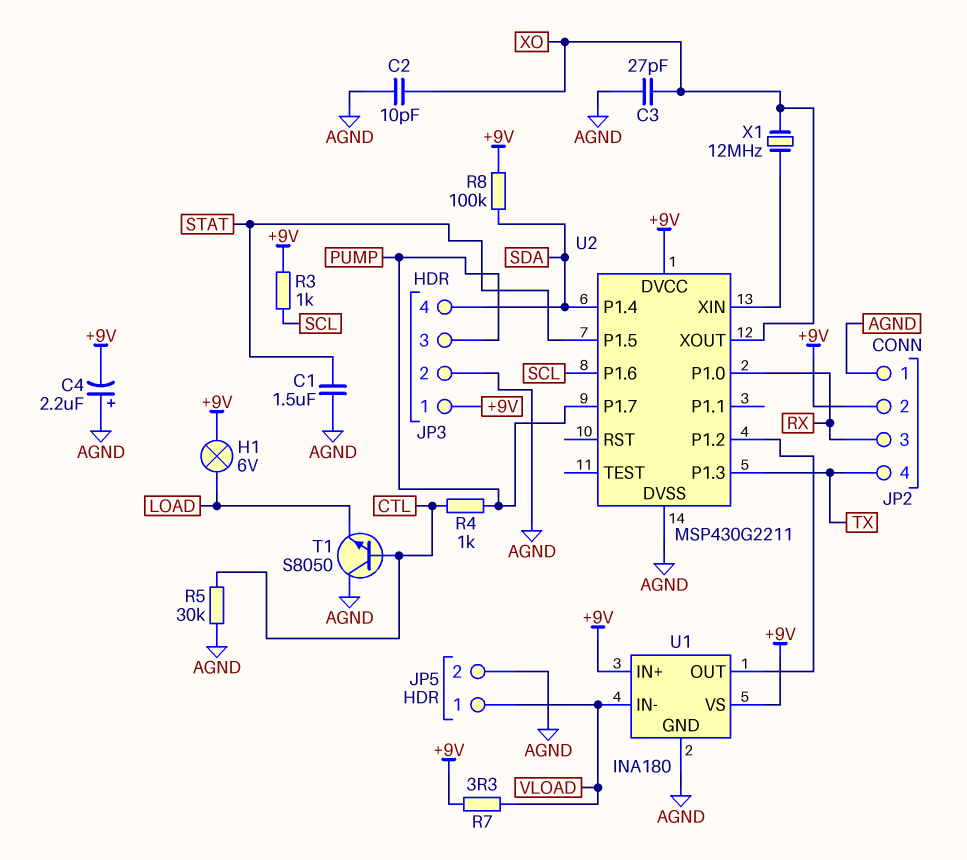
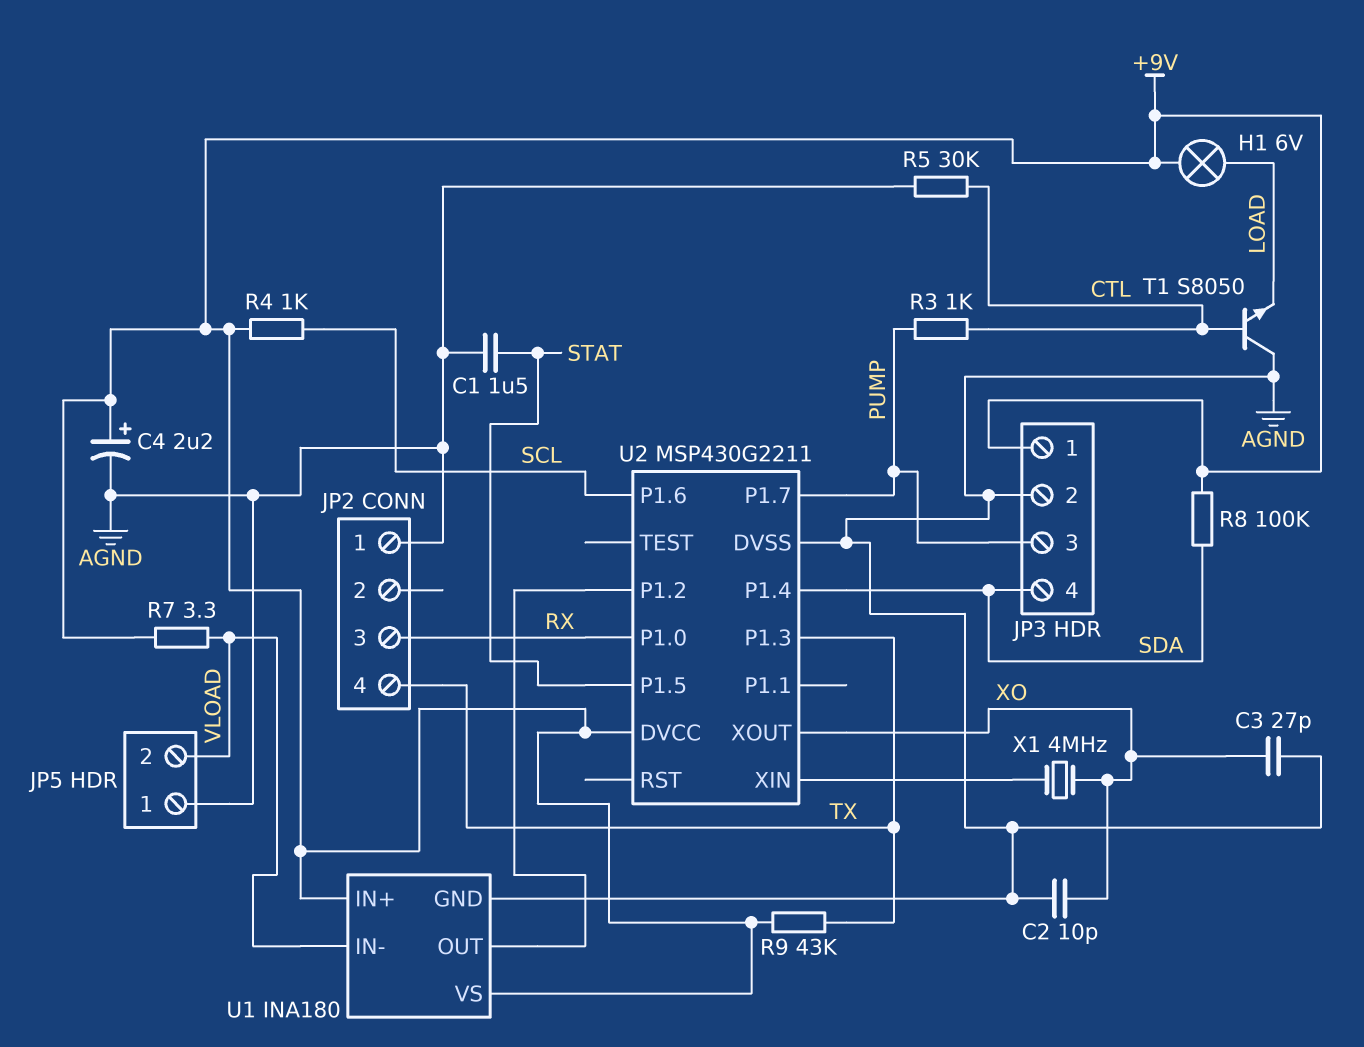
C4: 2.2uF (plus AGND, minus +9V) -> 2.2uF (plus +9V, minus AGND)
JP2 pin 2: +9V -> none
JP5 pin 1: VLOAD -> AGND
JP5 pin 2: AGND -> VLOAD
R3: 1k (+9V, SCL) -> 1k (CTL, PUMP)
R4: 1k (CTL, PUMP) -> 1k (+9V, SCL)
R9: none -> 43k (+9V, TX)
X1: 12MHz (U2/XIN, XO) -> 4MHz (U2/XIN, XO)

